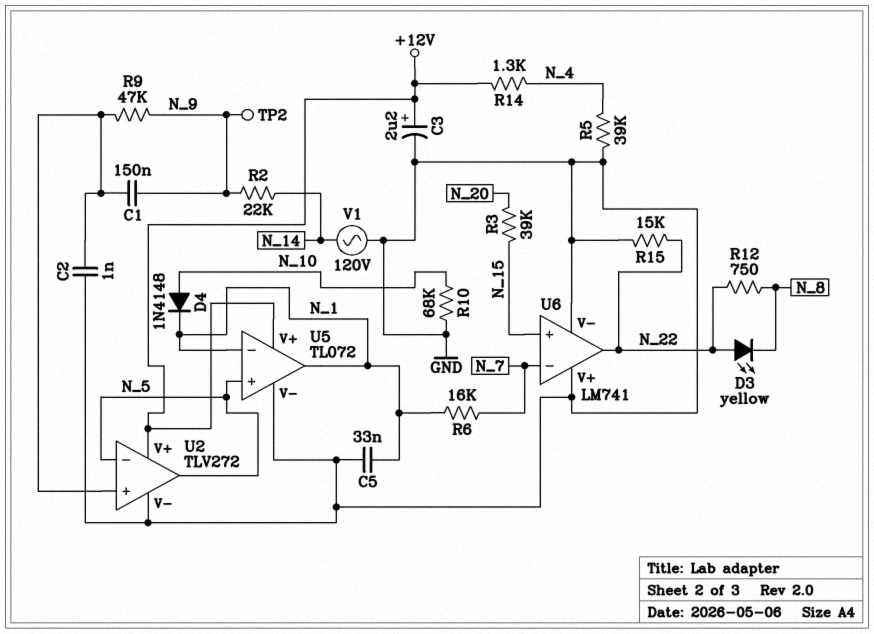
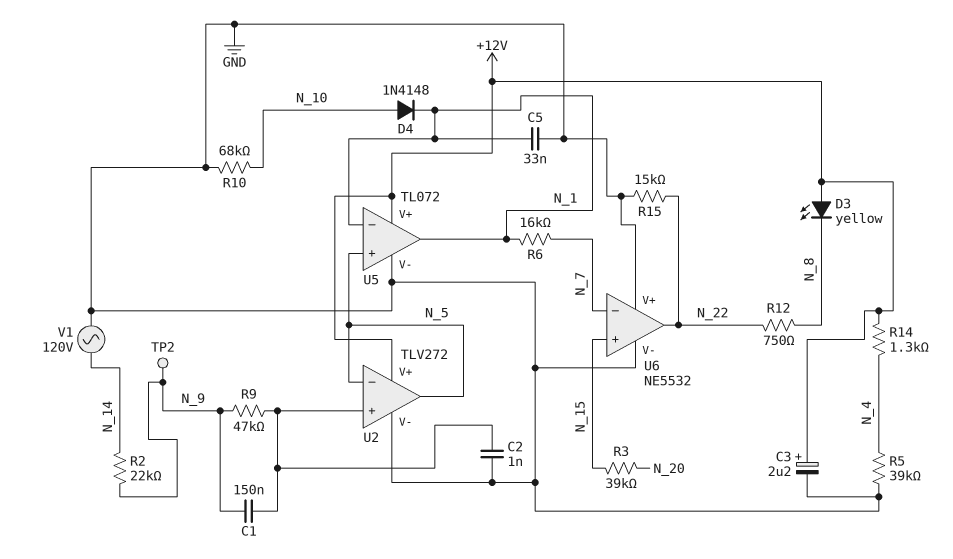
D3: LED yellow (A N_22, K N_8) -> LED yellow (A +12V, K N_8)
U6: LM741 -> NE5532

